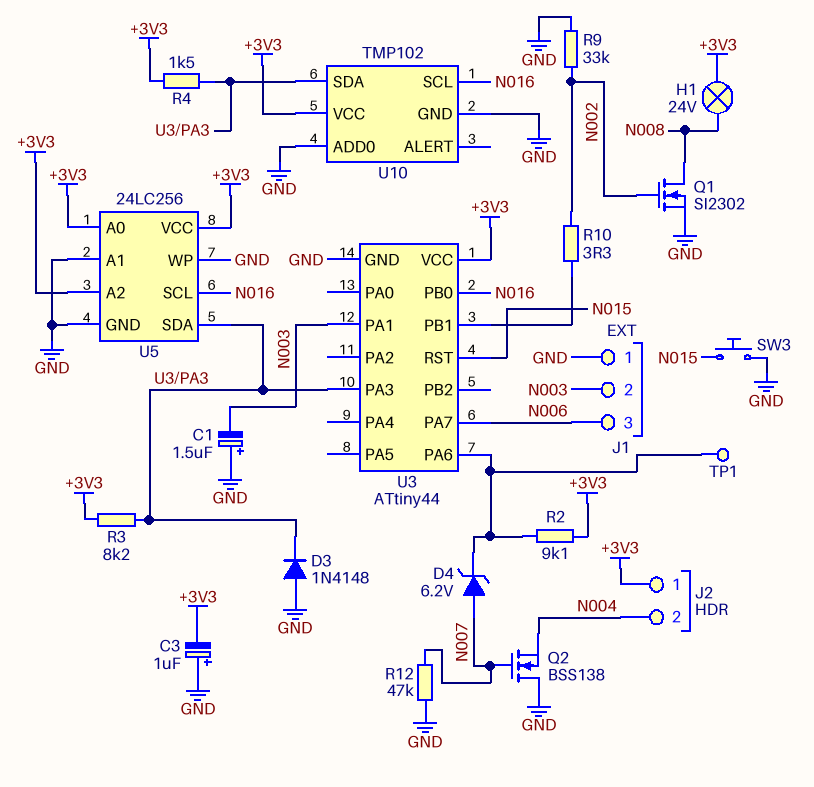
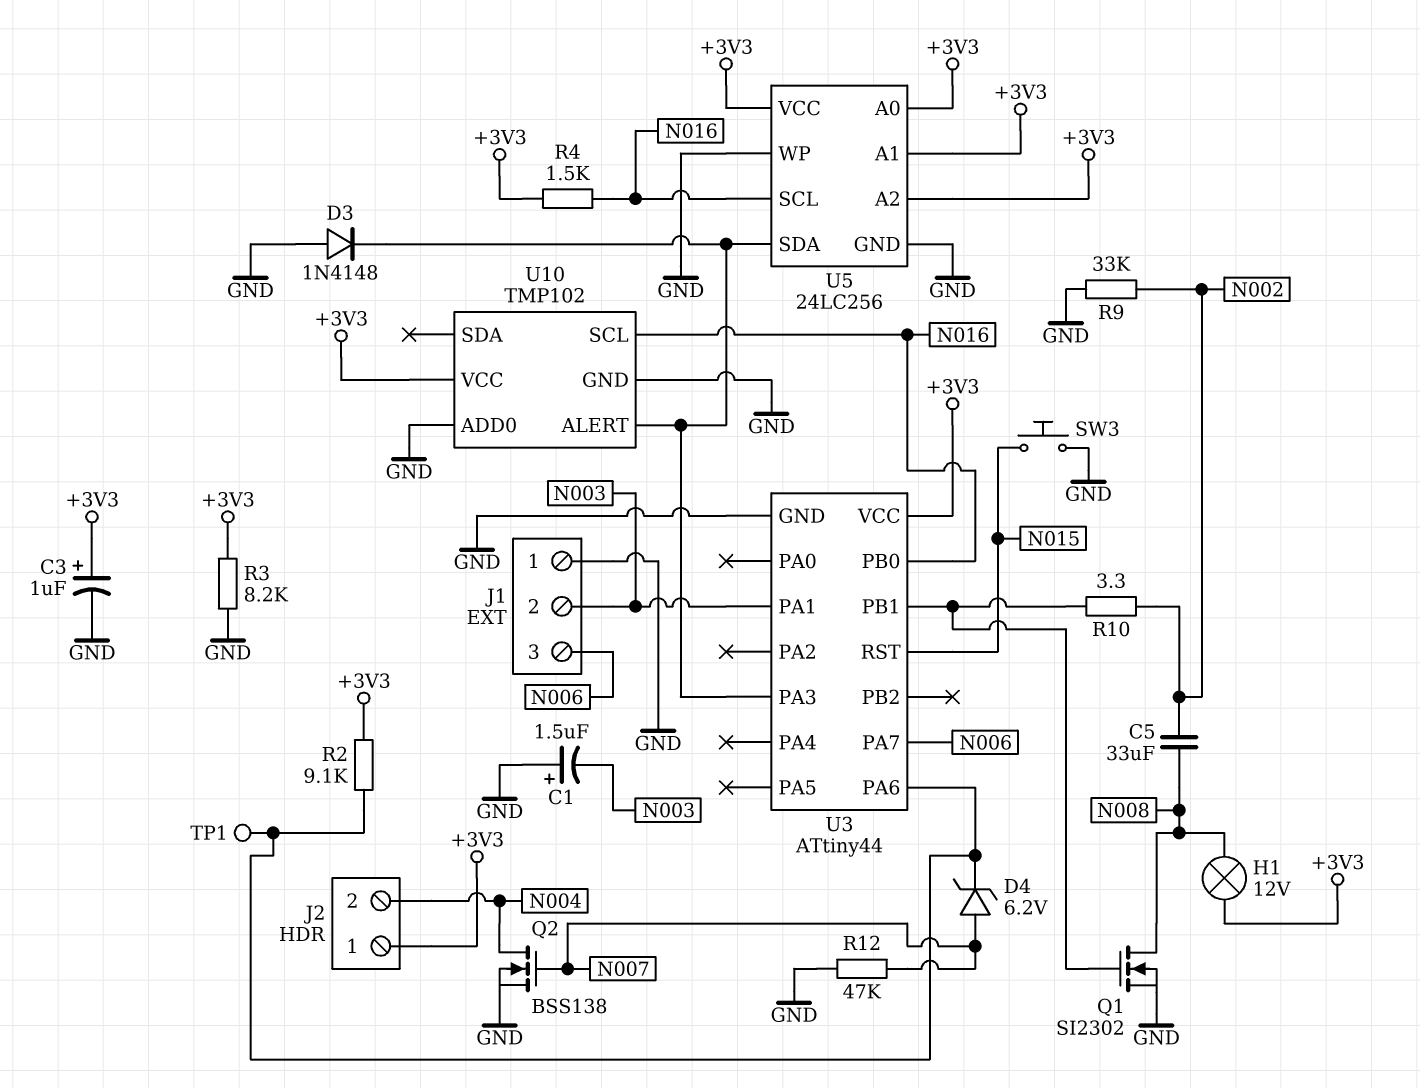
C3: 1uF (plus GND, minus +3V3) -> 1uF (plus +3V3, minus GND)
C5: none -> 33uF (N002, N008)
H1: lamp 24V (+3V3, N008) -> lamp 12V (+3V3, N008)
Q1: NMOS SI2302 (G N002, D N008, S GND) -> NMOS SI2302 (G U3/PB1, D N008, S GND)
Q2: NMOS BSS138 (G N007, D GND, S N004) -> NMOS BSS138 (G N007, D N004, S GND)
R3: 8.2k (+3V3, U3/PA3) -> 8.2k (+3V3, GND)
R4: 1.5k (+3V3, U3/PA3) -> 1.5k (+3V3, N016)
U5 pin A1: GND -> +3V3
U10 pin ALERT: none -> U3/PA3
U10 pin SDA: U3/PA3 -> none

